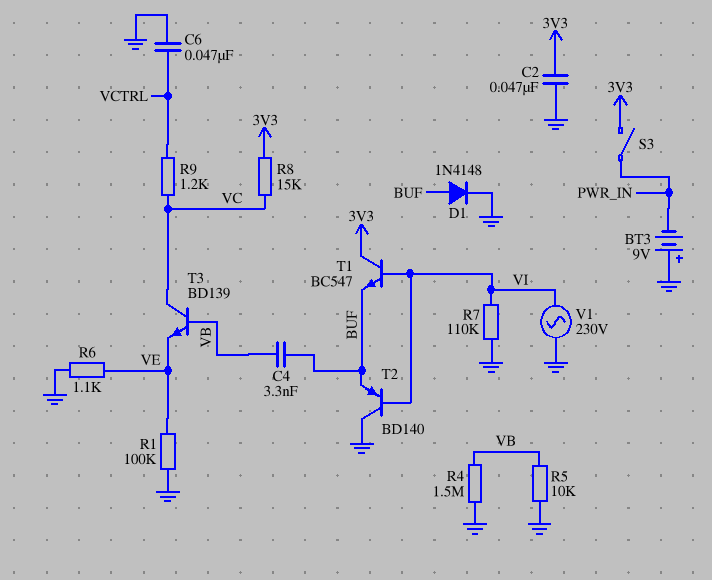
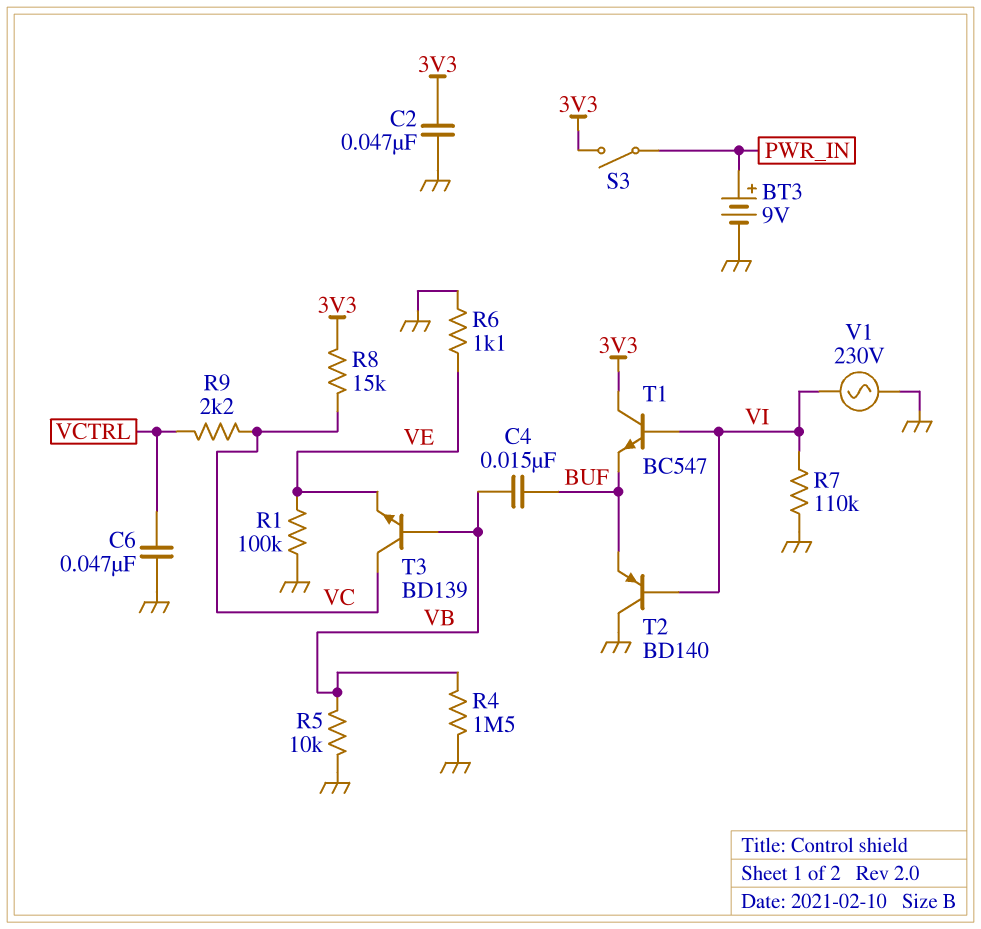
BT3: 9V (plus GND, minus PWR_IN) -> 9V (plus PWR_IN, minus GND)
C4: 3.3nF (BUF, VB) -> 15nF (BUF, VB)
D1: diode 1N4148 (A BUF, K GND) -> none
R9: 1.2k (VC, VCTRL) -> 2.2k (VC, VCTRL)

